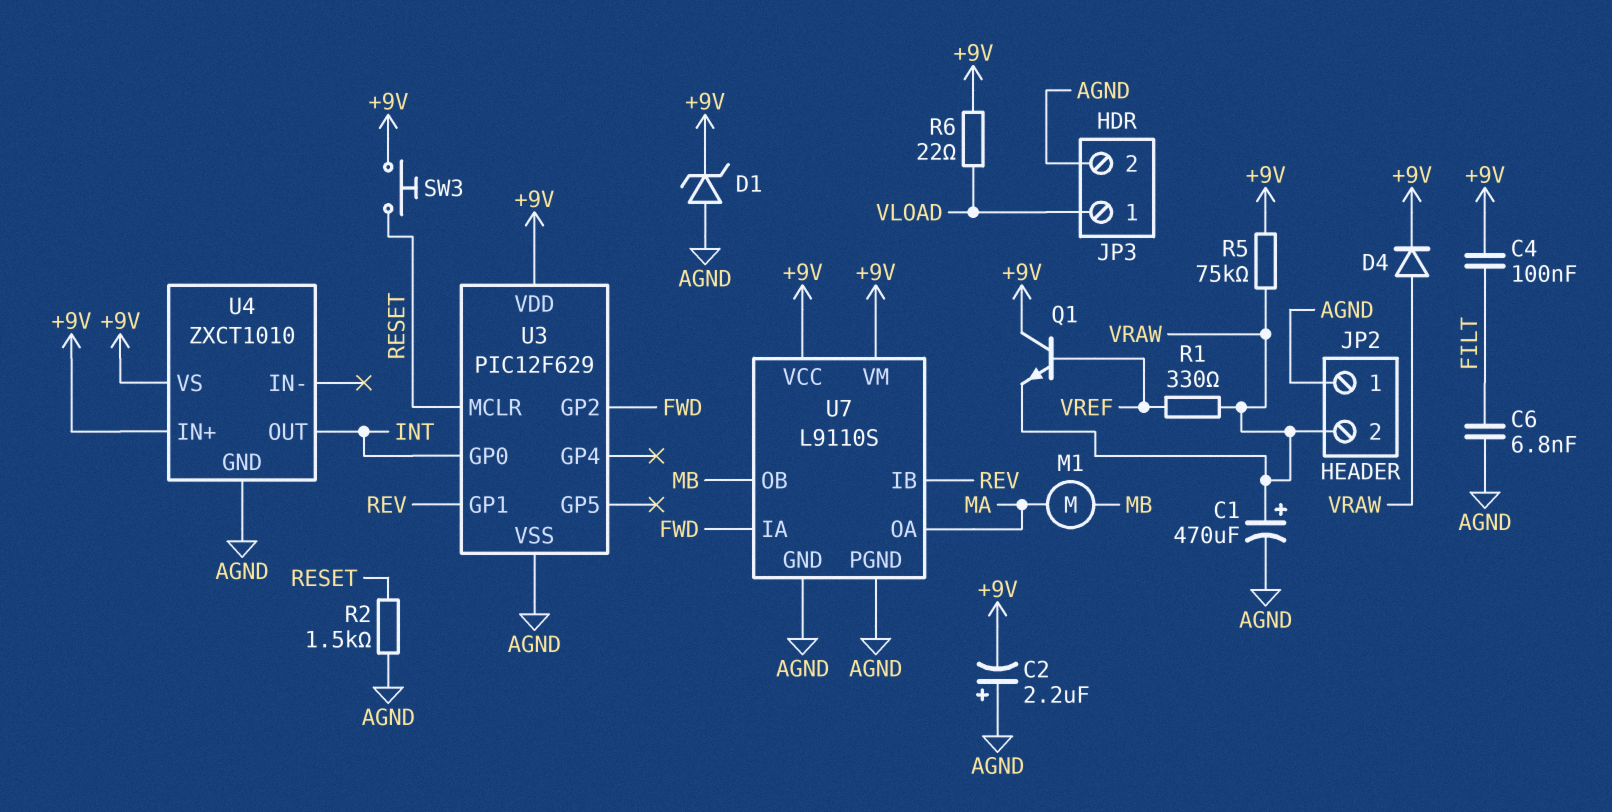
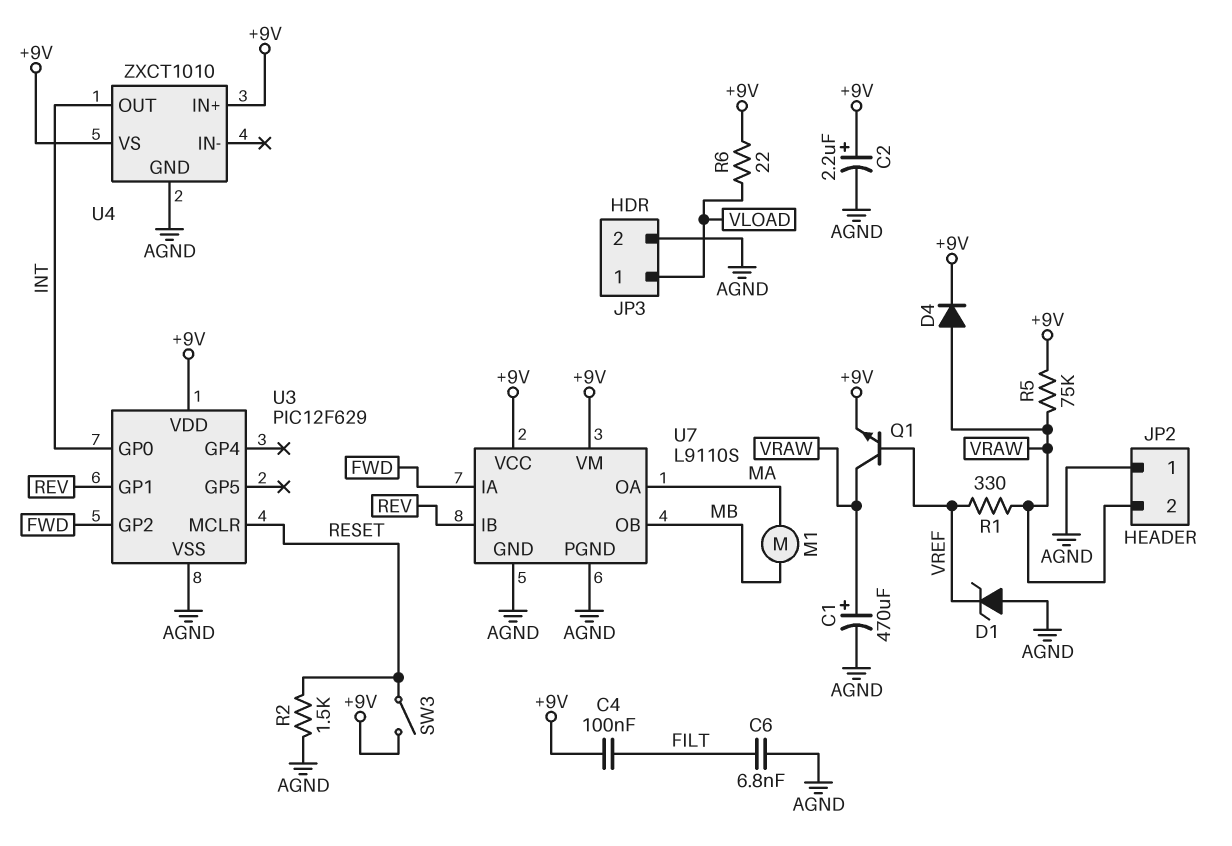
C2: 2.2uF (plus AGND, minus +9V) -> 2.2uF (plus +9V, minus AGND)
D1: zener (A AGND, K +9V) -> zener (A AGND, K VREF)
Q1: NPN (B VREF, C +9V, E VRAW) -> NPN (B VREF, C VRAW, E +9V)
SW3: button (+9V, RESET) -> switch (+9V, RESET)

